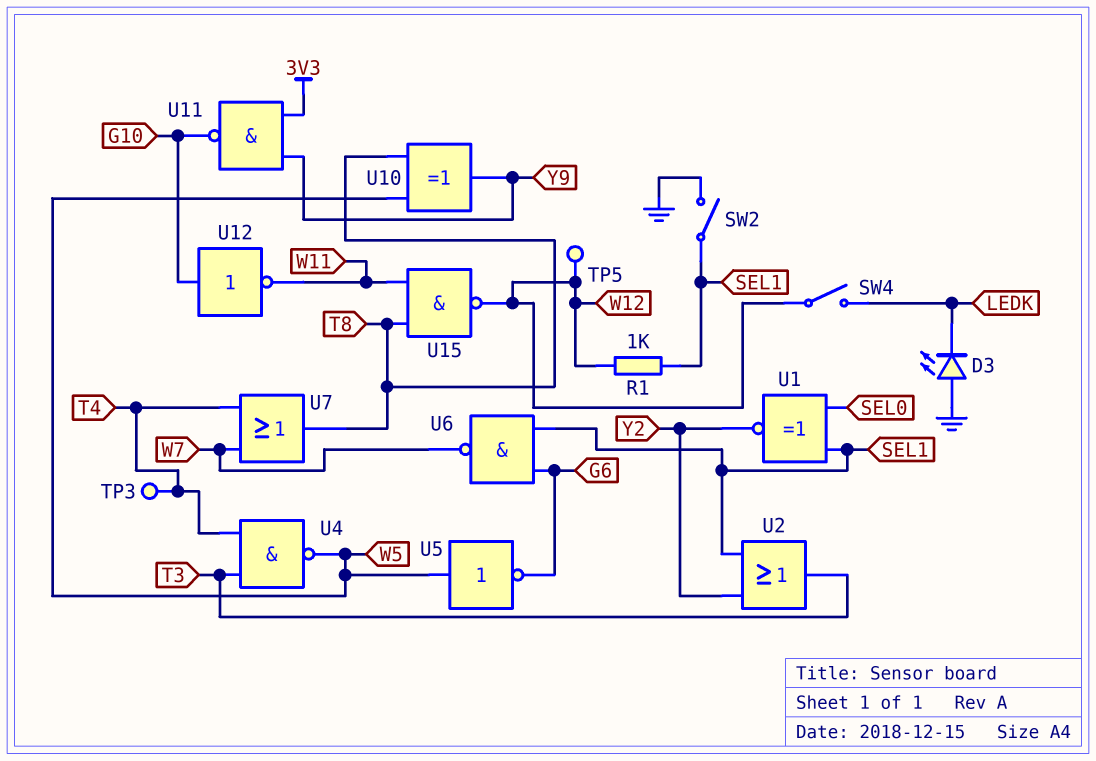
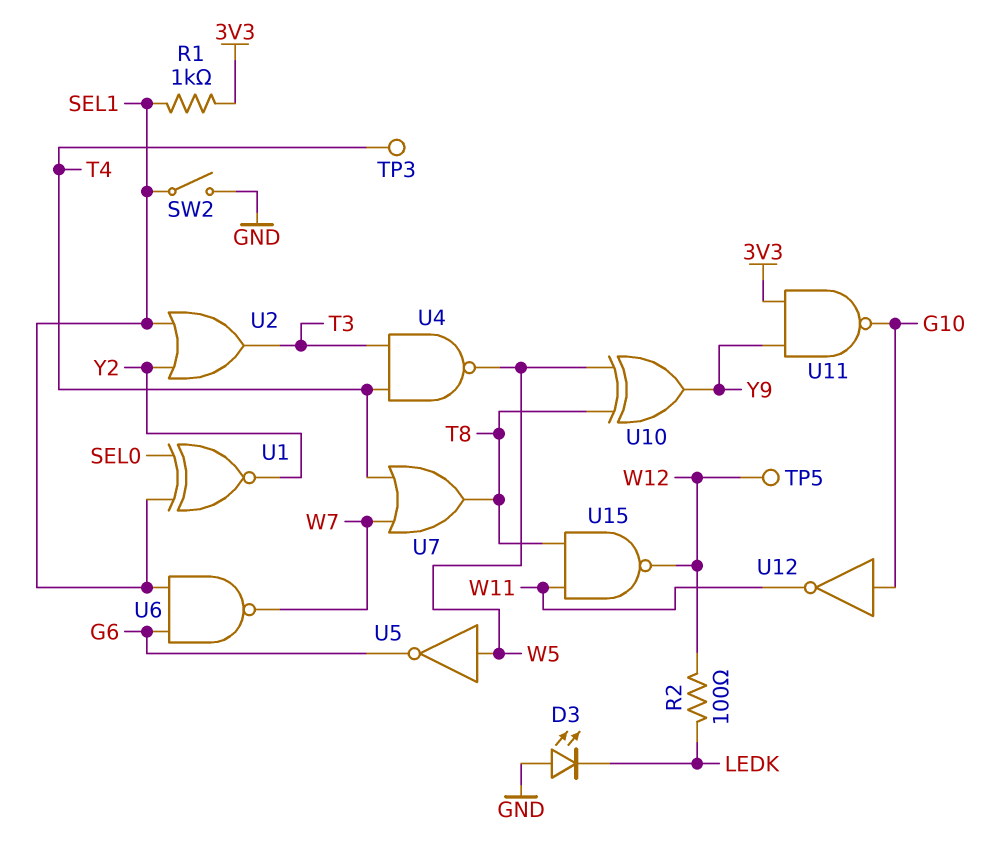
R1: 1k (SEL1, W12) -> 1k (3V3, SEL1)
R2: none -> 100 (LEDK, W12)
SW4: switch (LEDK, W12) -> none

